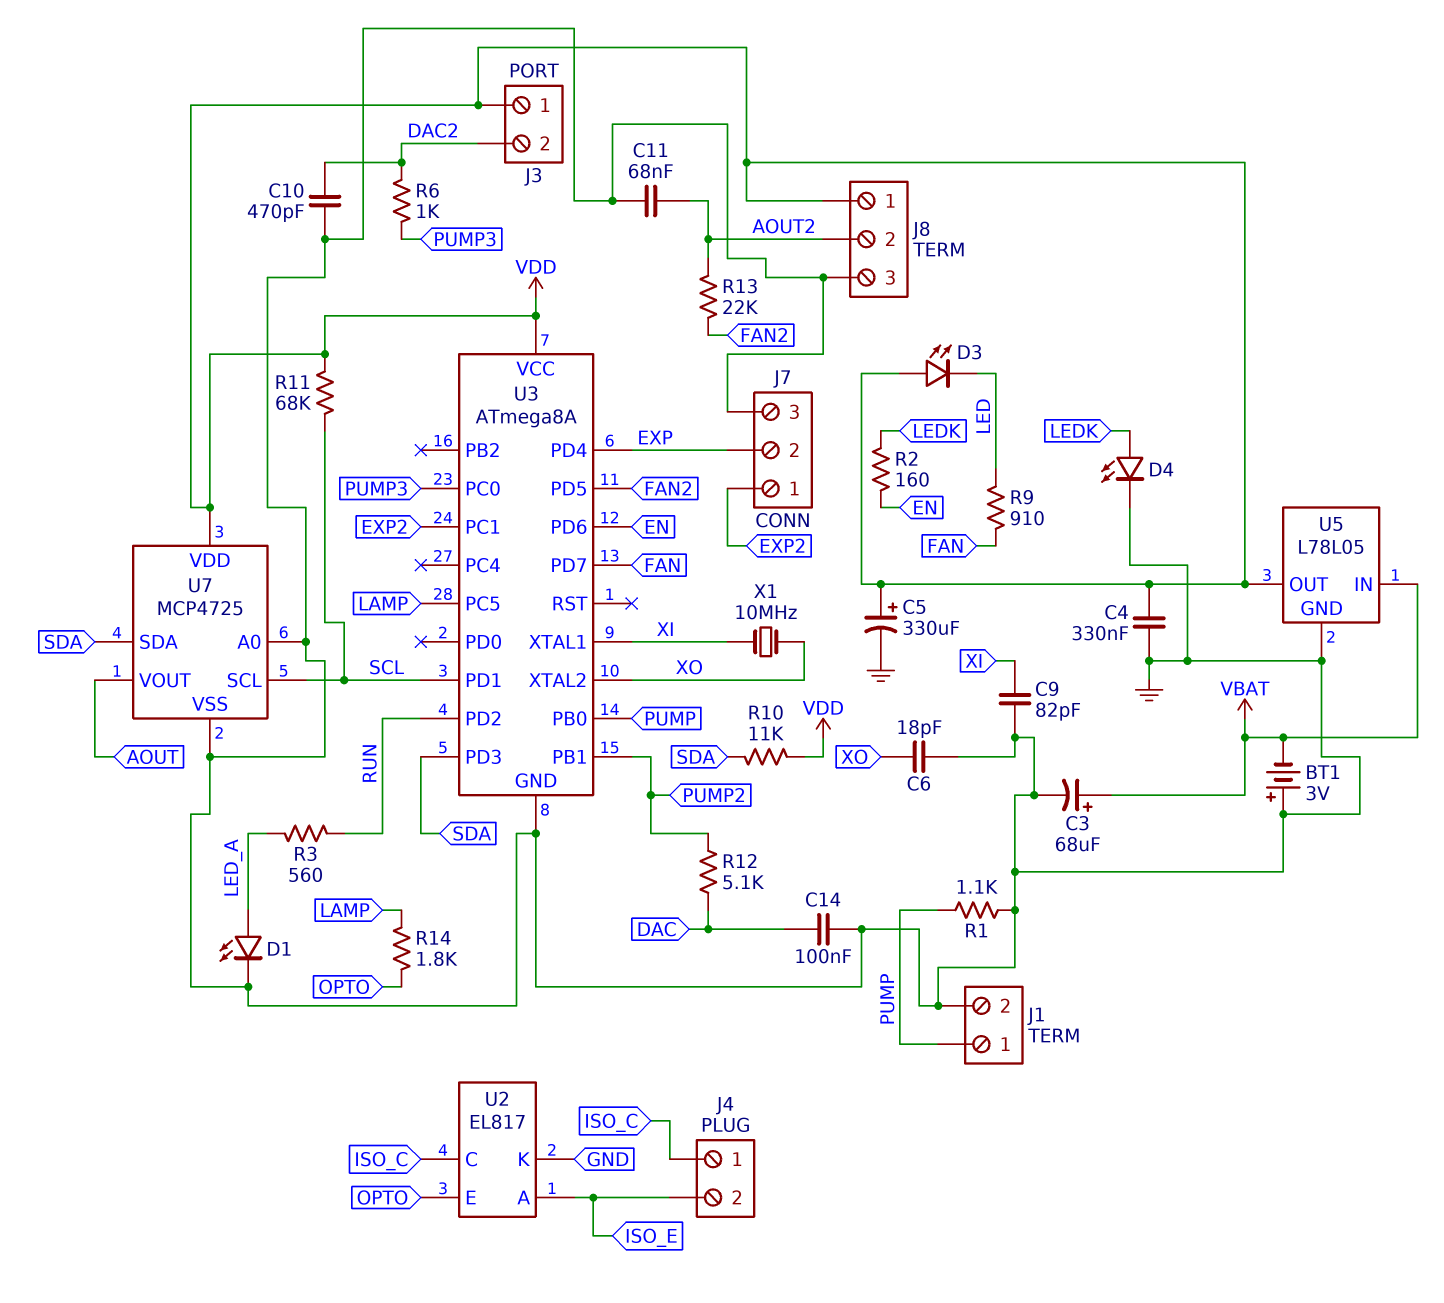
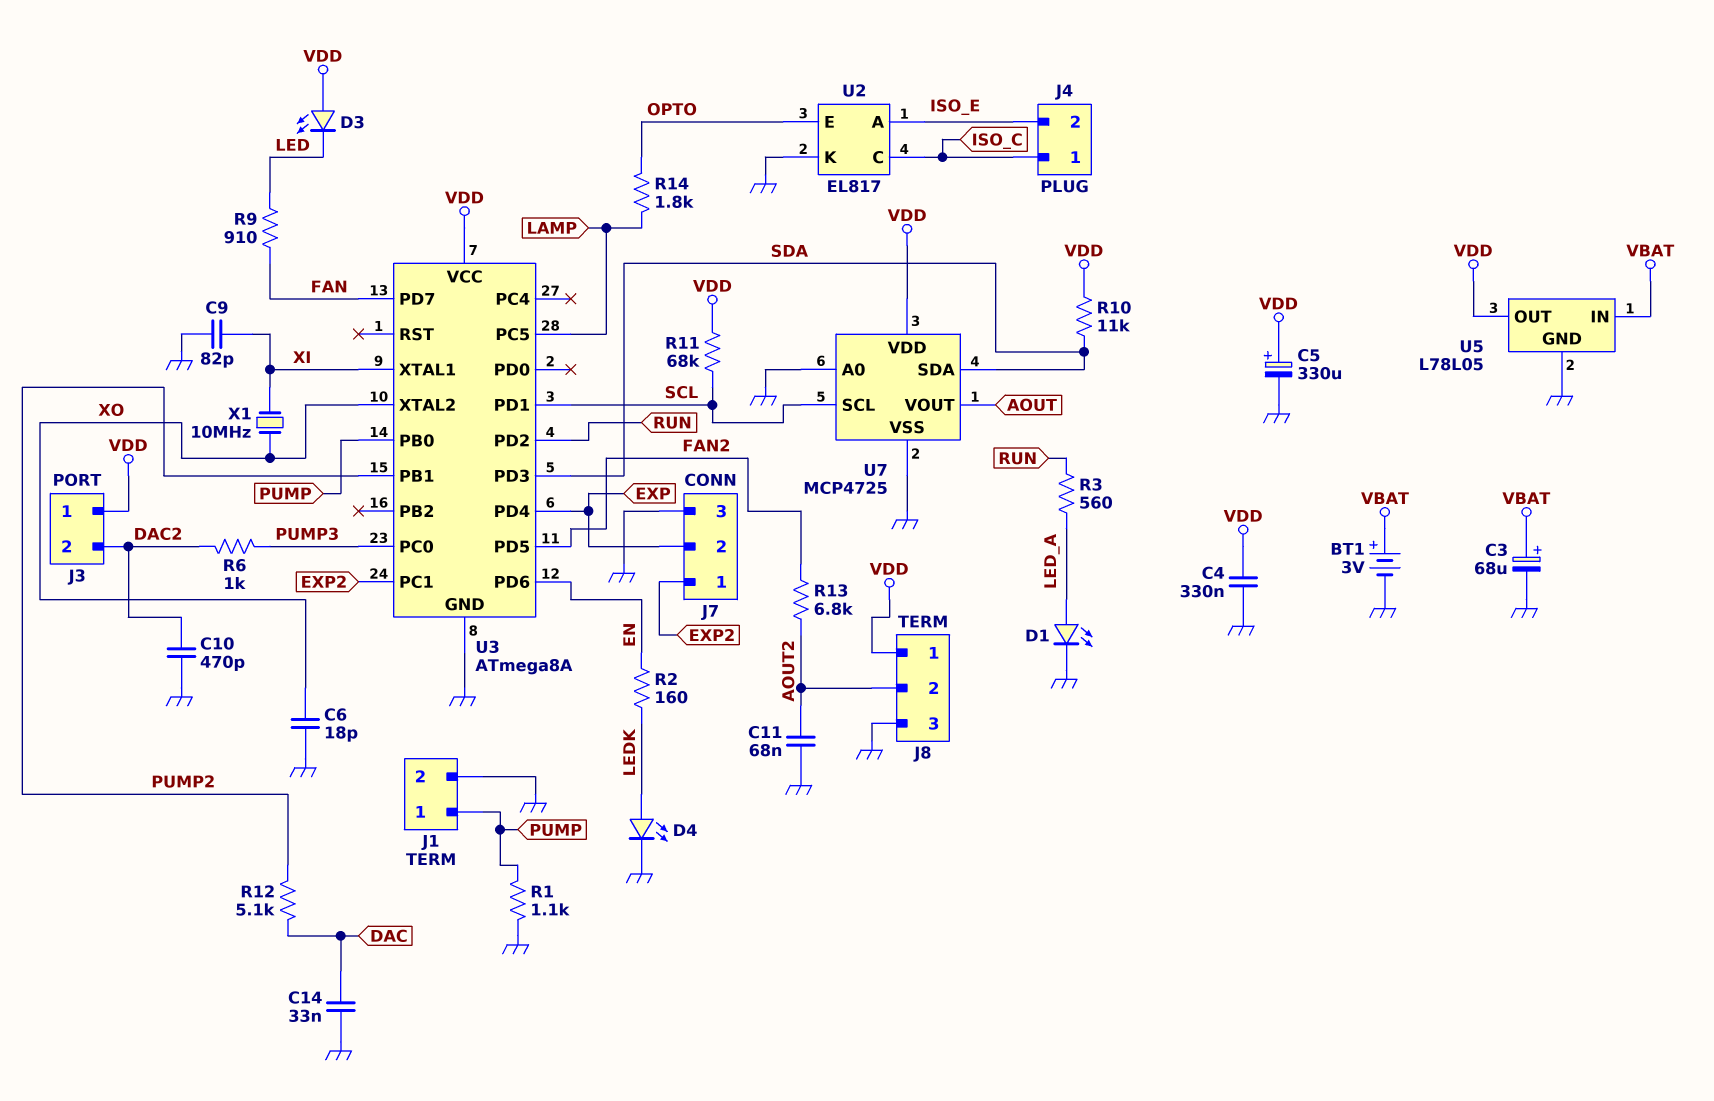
BT1: 3V (plus GND, minus VBAT) -> 3V (plus VBAT, minus GND)
C14: 100nF (DAC, GND) -> 33nF (DAC, GND)
R13: 22k (AOUT2, FAN2) -> 6.8k (AOUT2, FAN2)

